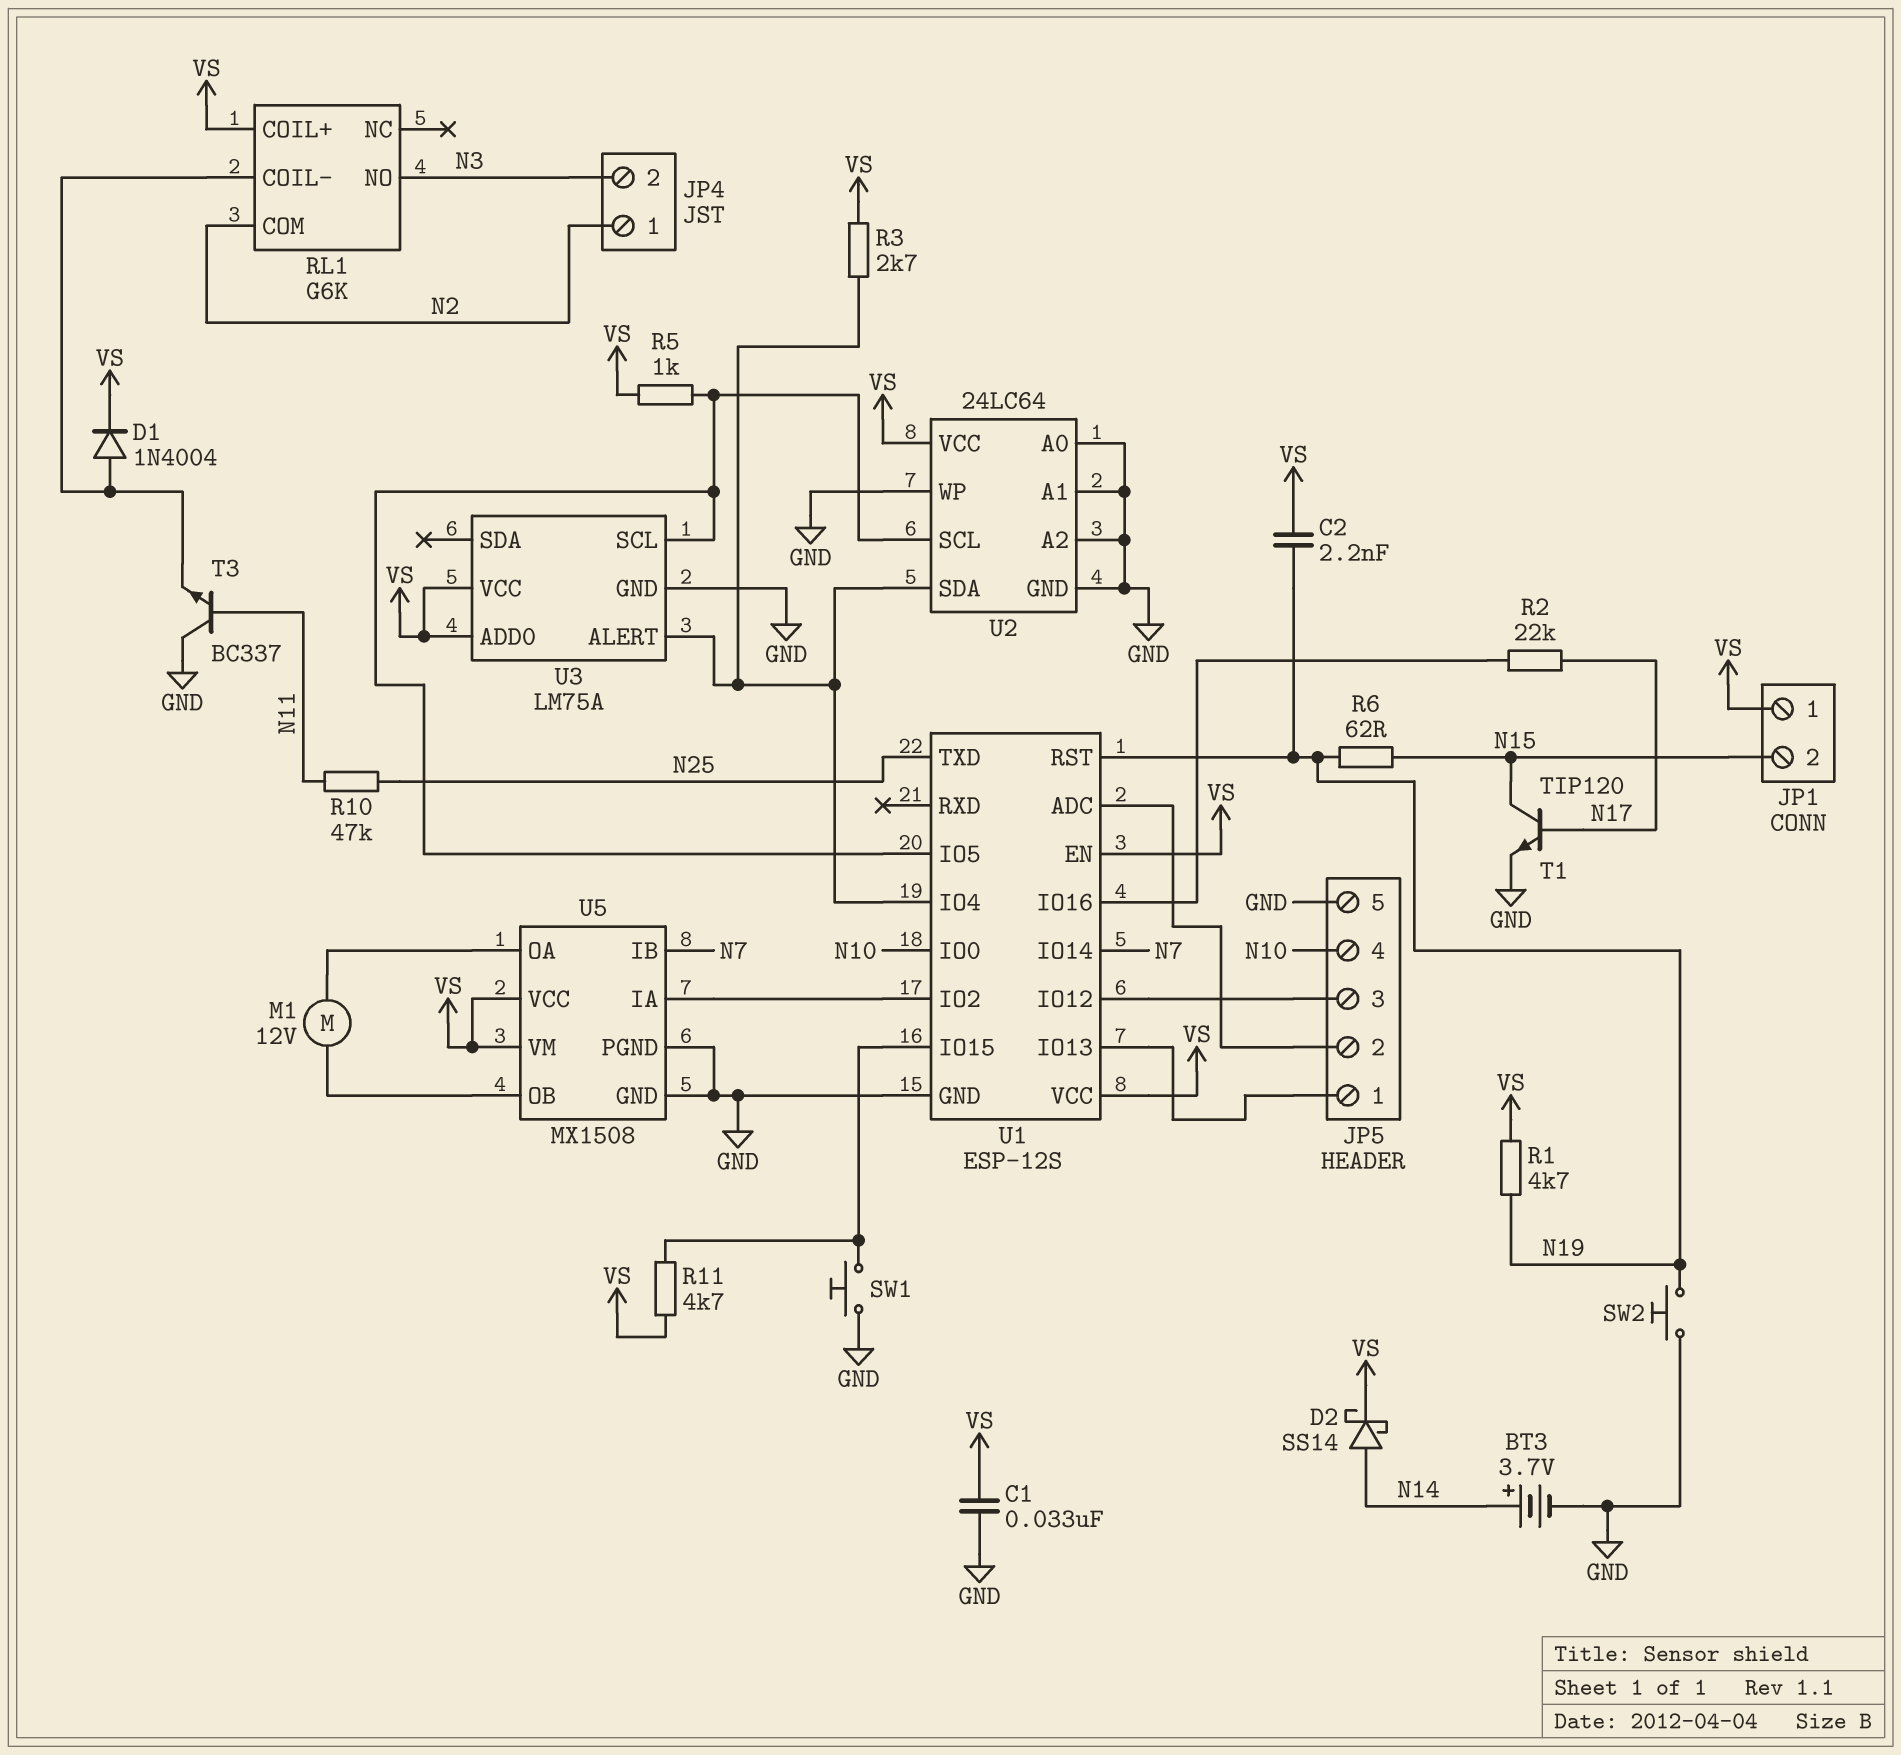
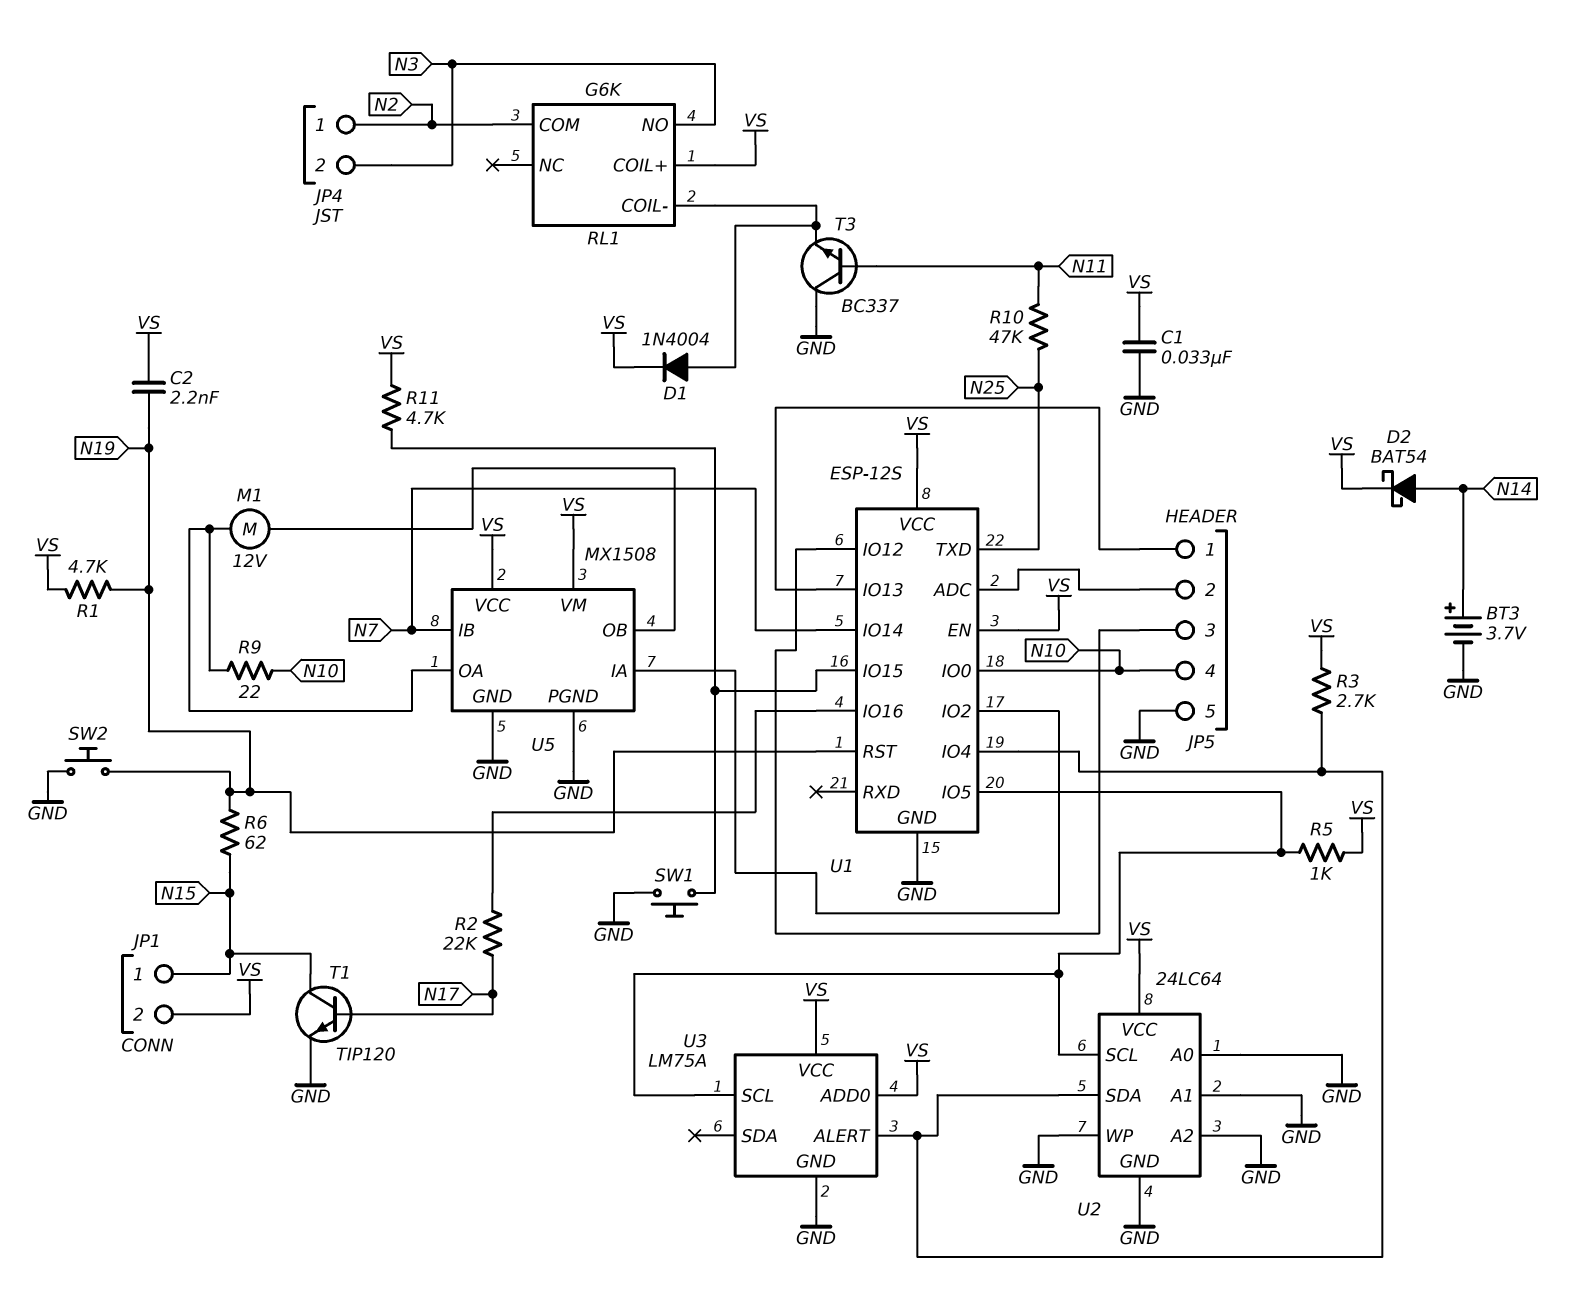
D2: schottky SS14 (A N14, K VS) -> schottky BAT54 (A N14, K VS)
JP1 pin 1: VS -> N15
JP1 pin 2: N15 -> VS
R9: none -> 22 (N10, U5/OA)

